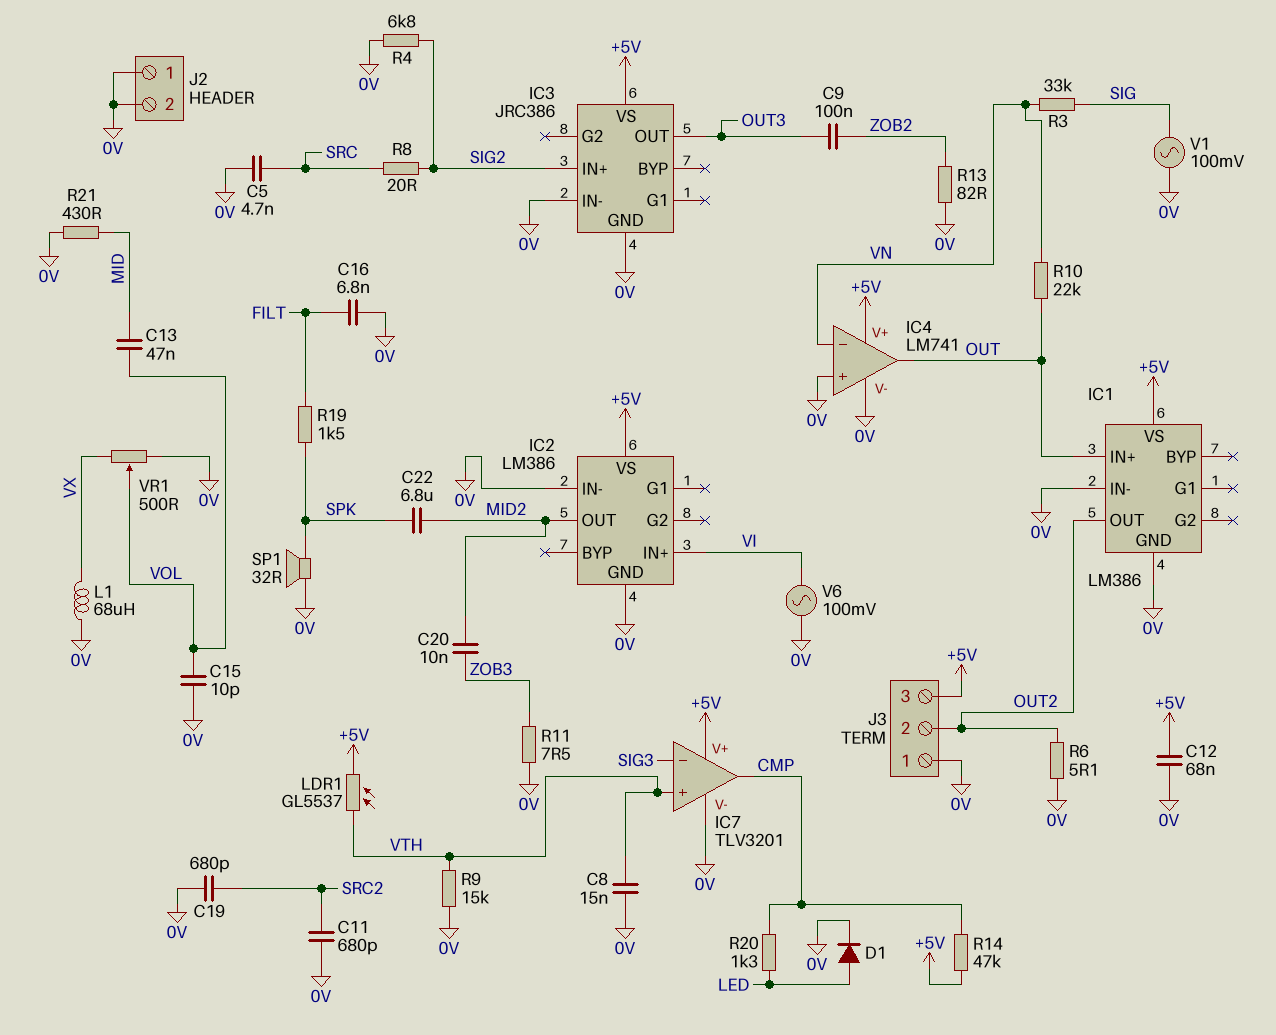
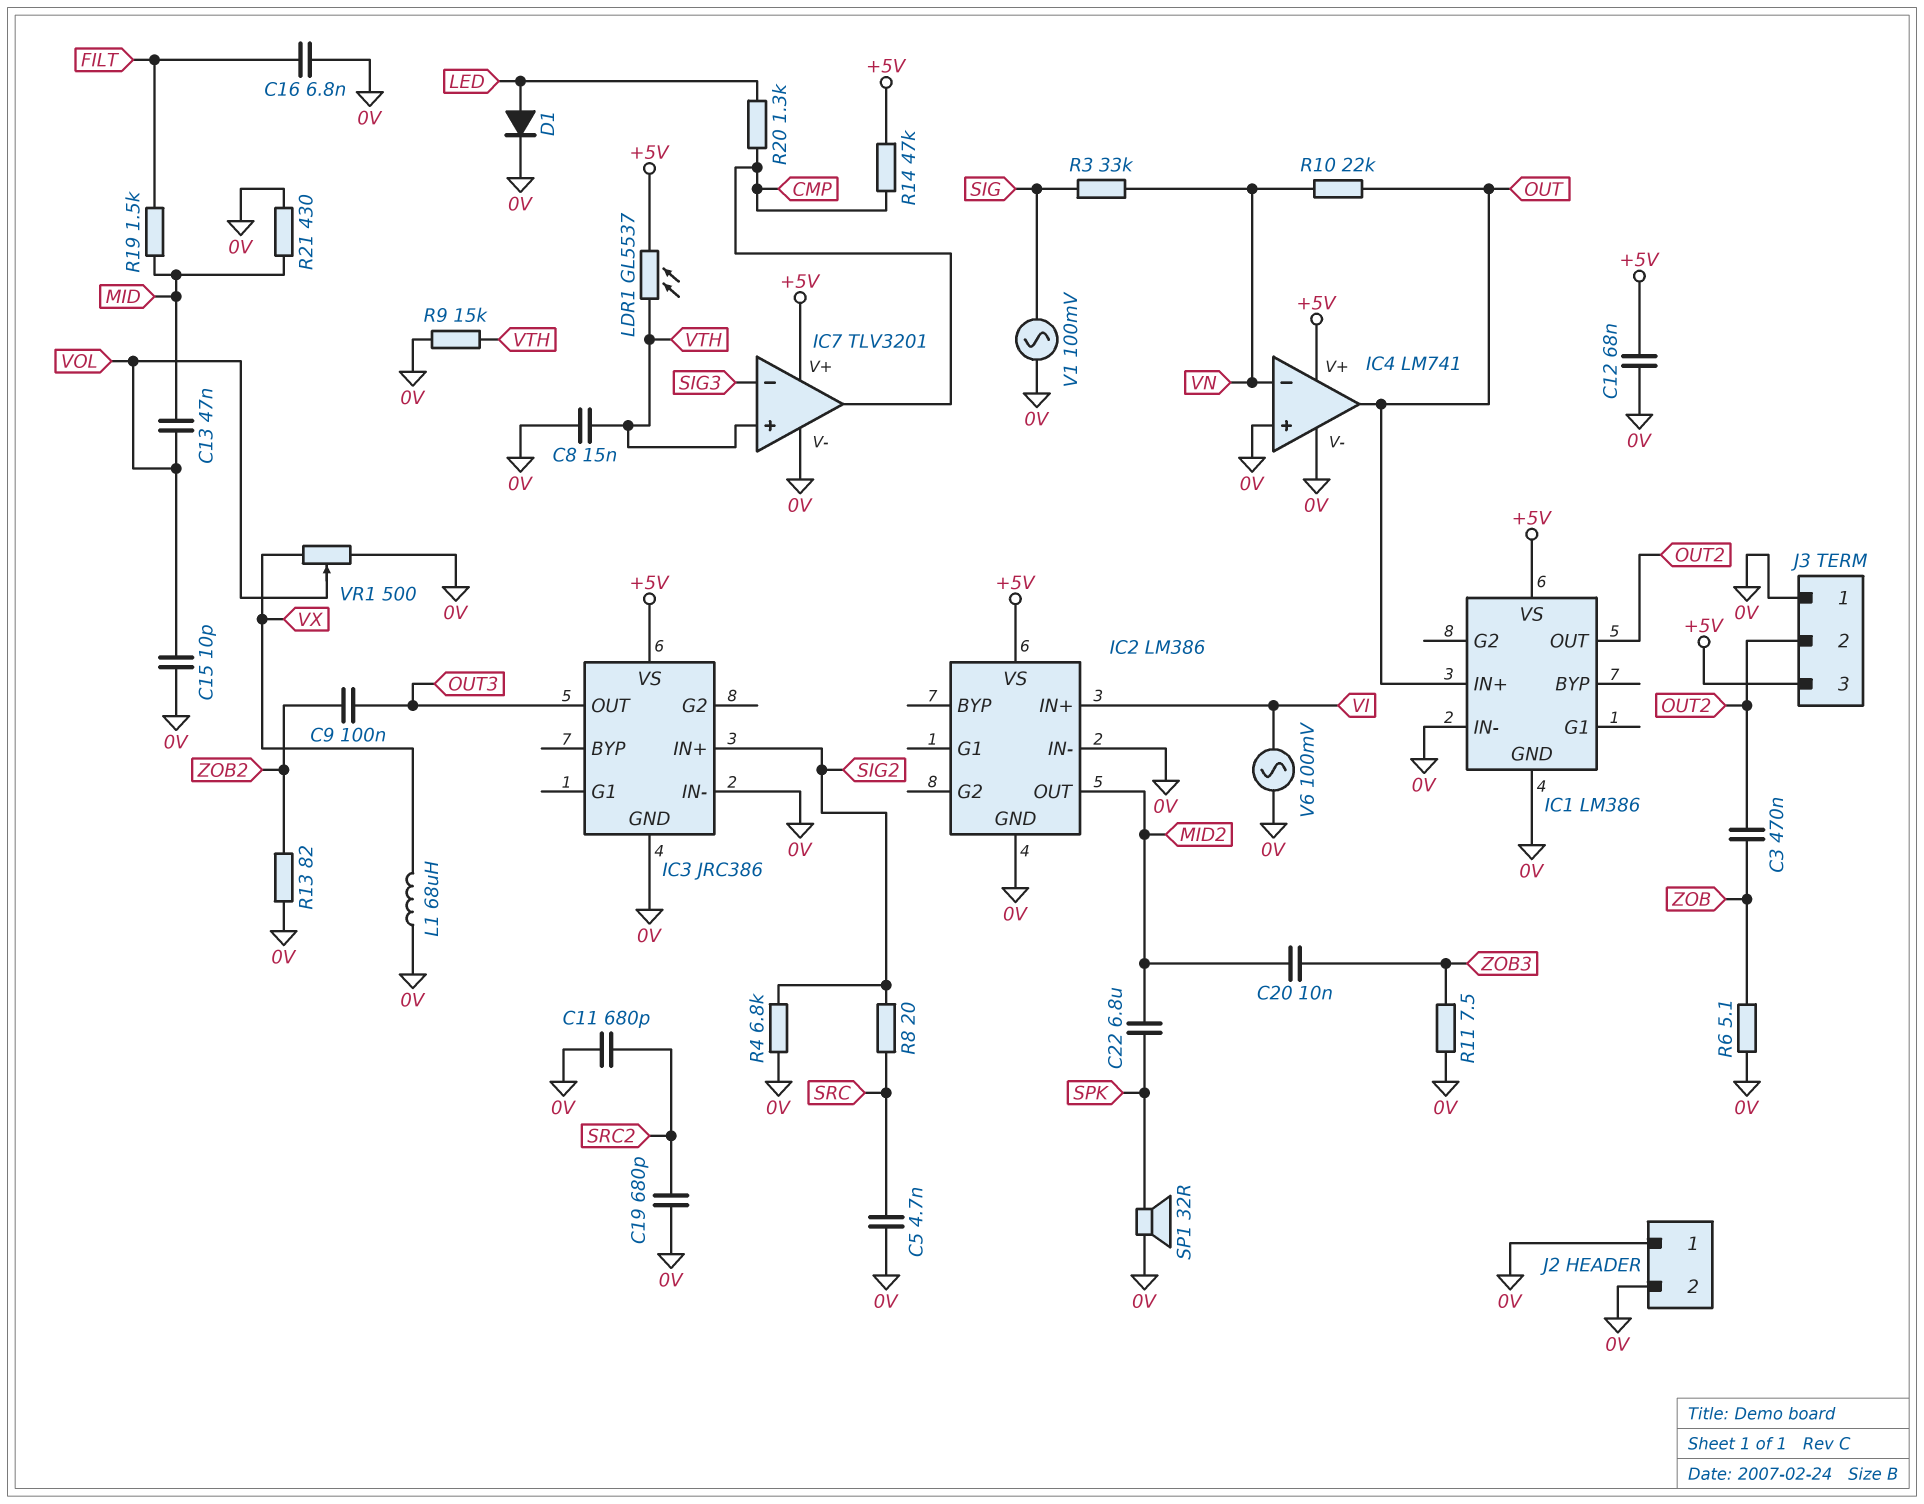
C3: none -> 470nF (OUT2, ZOB)
R6: 5.1 (0V, OUT2) -> 5.1 (0V, ZOB)
R19: 1.5k (FILT, SPK) -> 1.5k (FILT, MID)

